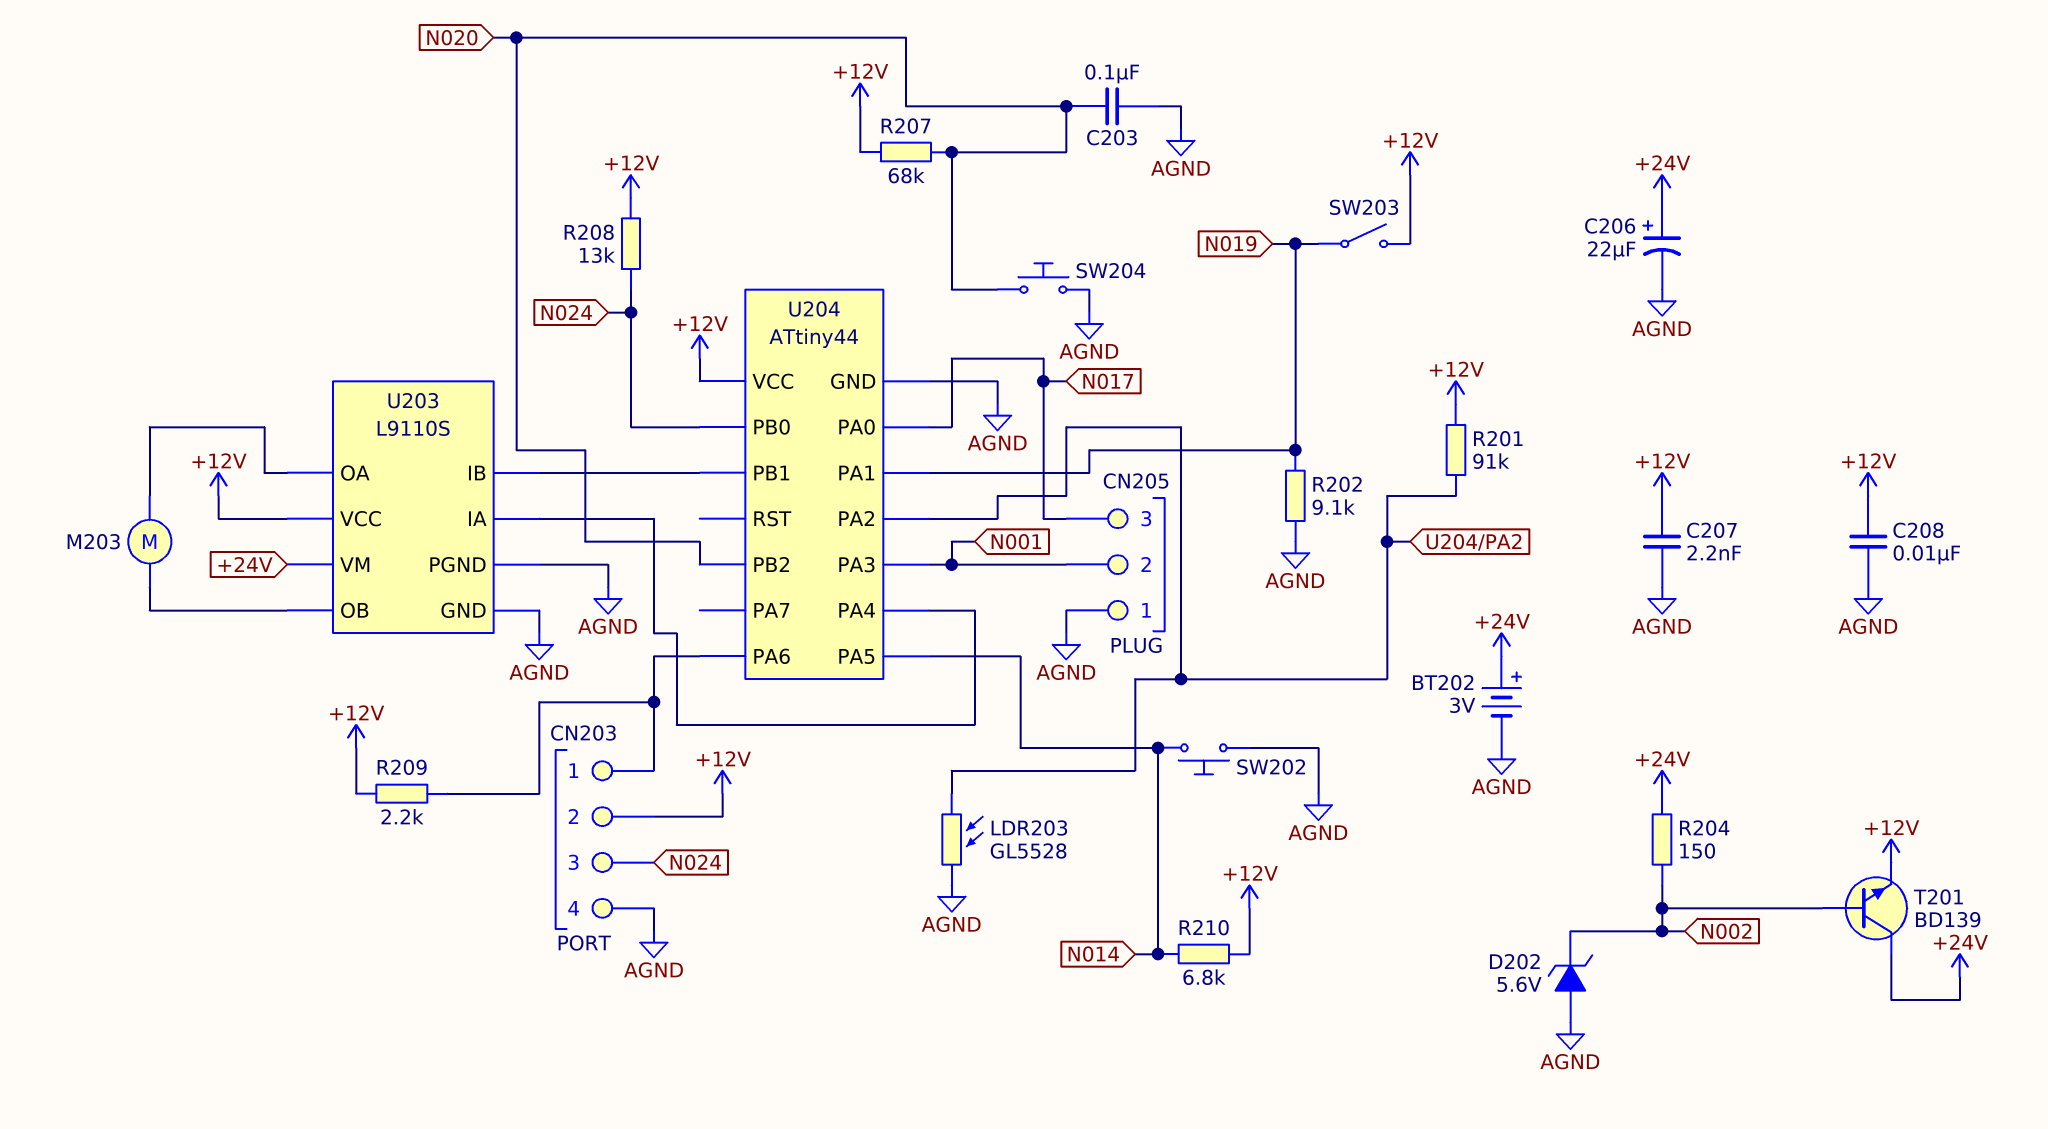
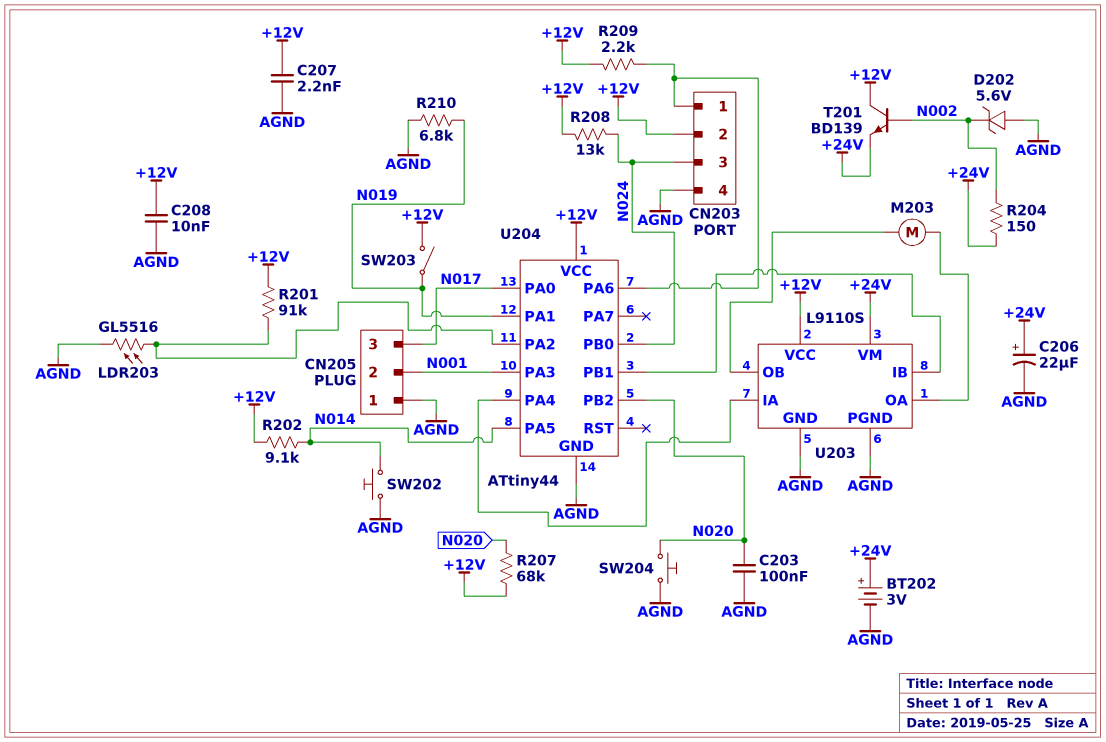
LDR203: GL5528 (AGND, U204/PA2) -> GL5516 (AGND, U204/PA2)
R202: 9.1k (AGND, N019) -> 9.1k (+12V, N014)
R210: 6.8k (+12V, N014) -> 6.8k (AGND, N019)
T201: NPN BD139 (B N002, C +24V, E +12V) -> NPN BD139 (B N002, C +12V, E +24V)

